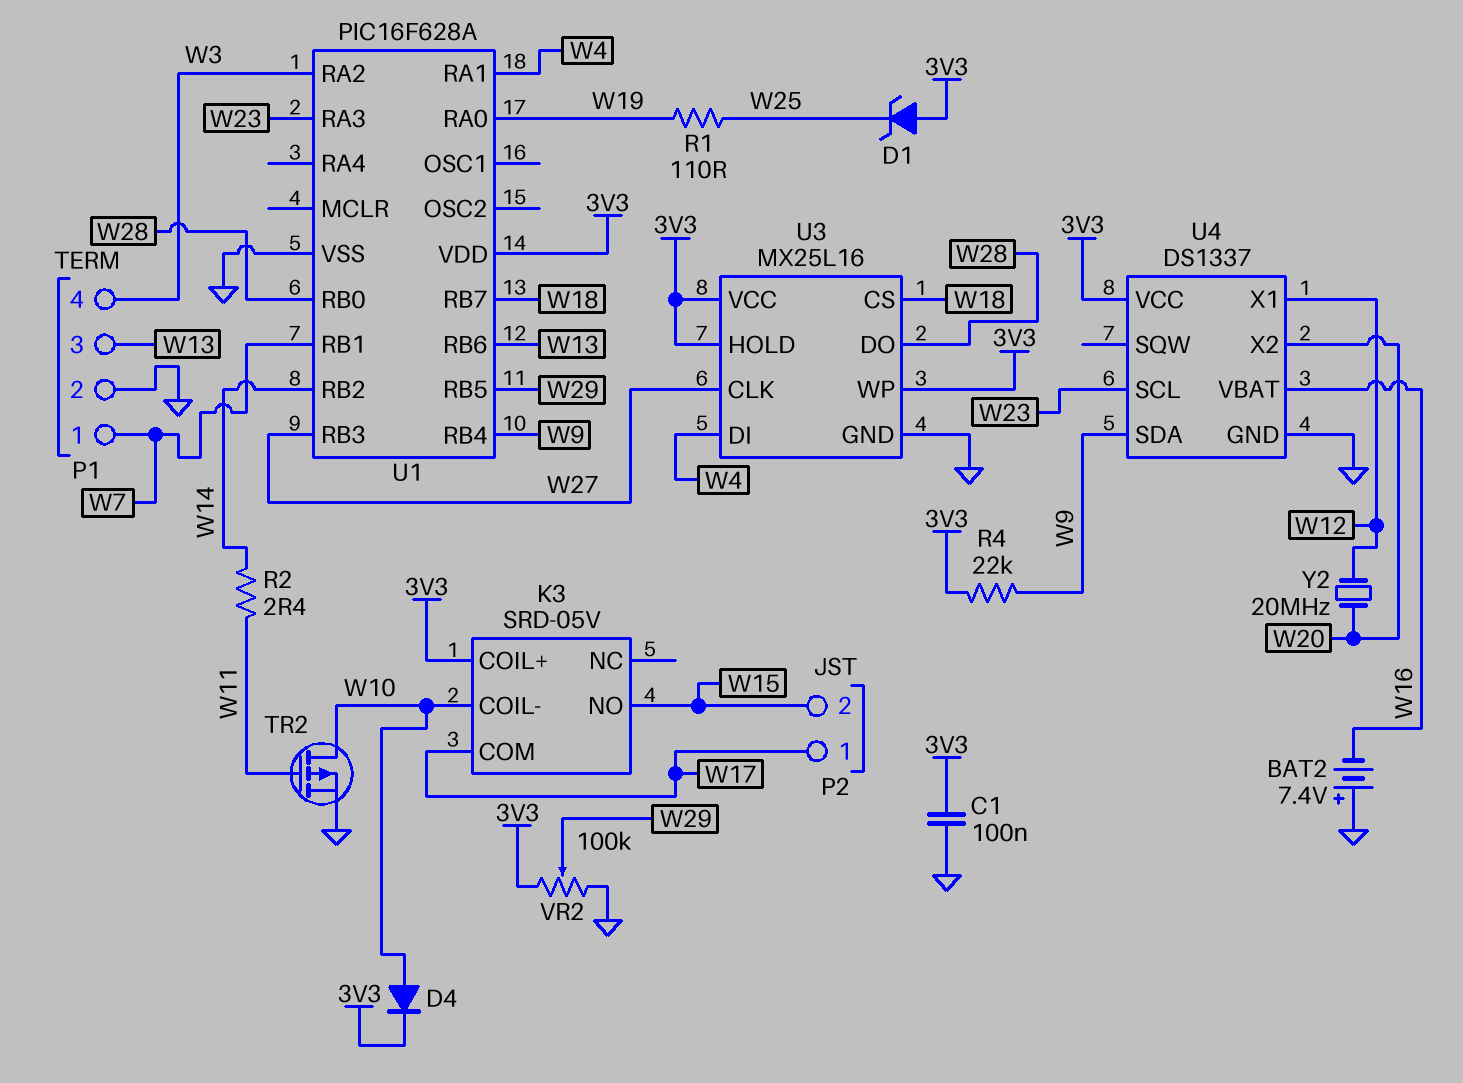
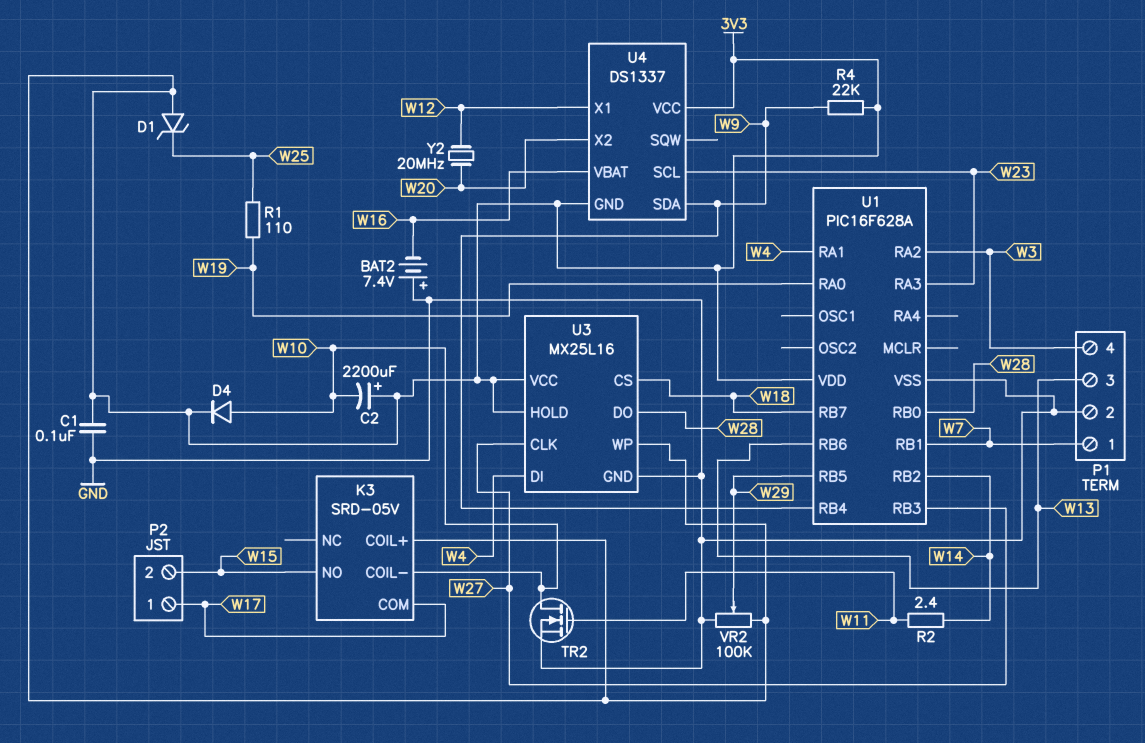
C2: none -> 2200uF (plus 3V3, minus W10)
TR2: PMOS (G W11, D W10, S GND) -> NMOS (G W11, D W10, S GND)
U4 pin GND: GND -> 3V3

